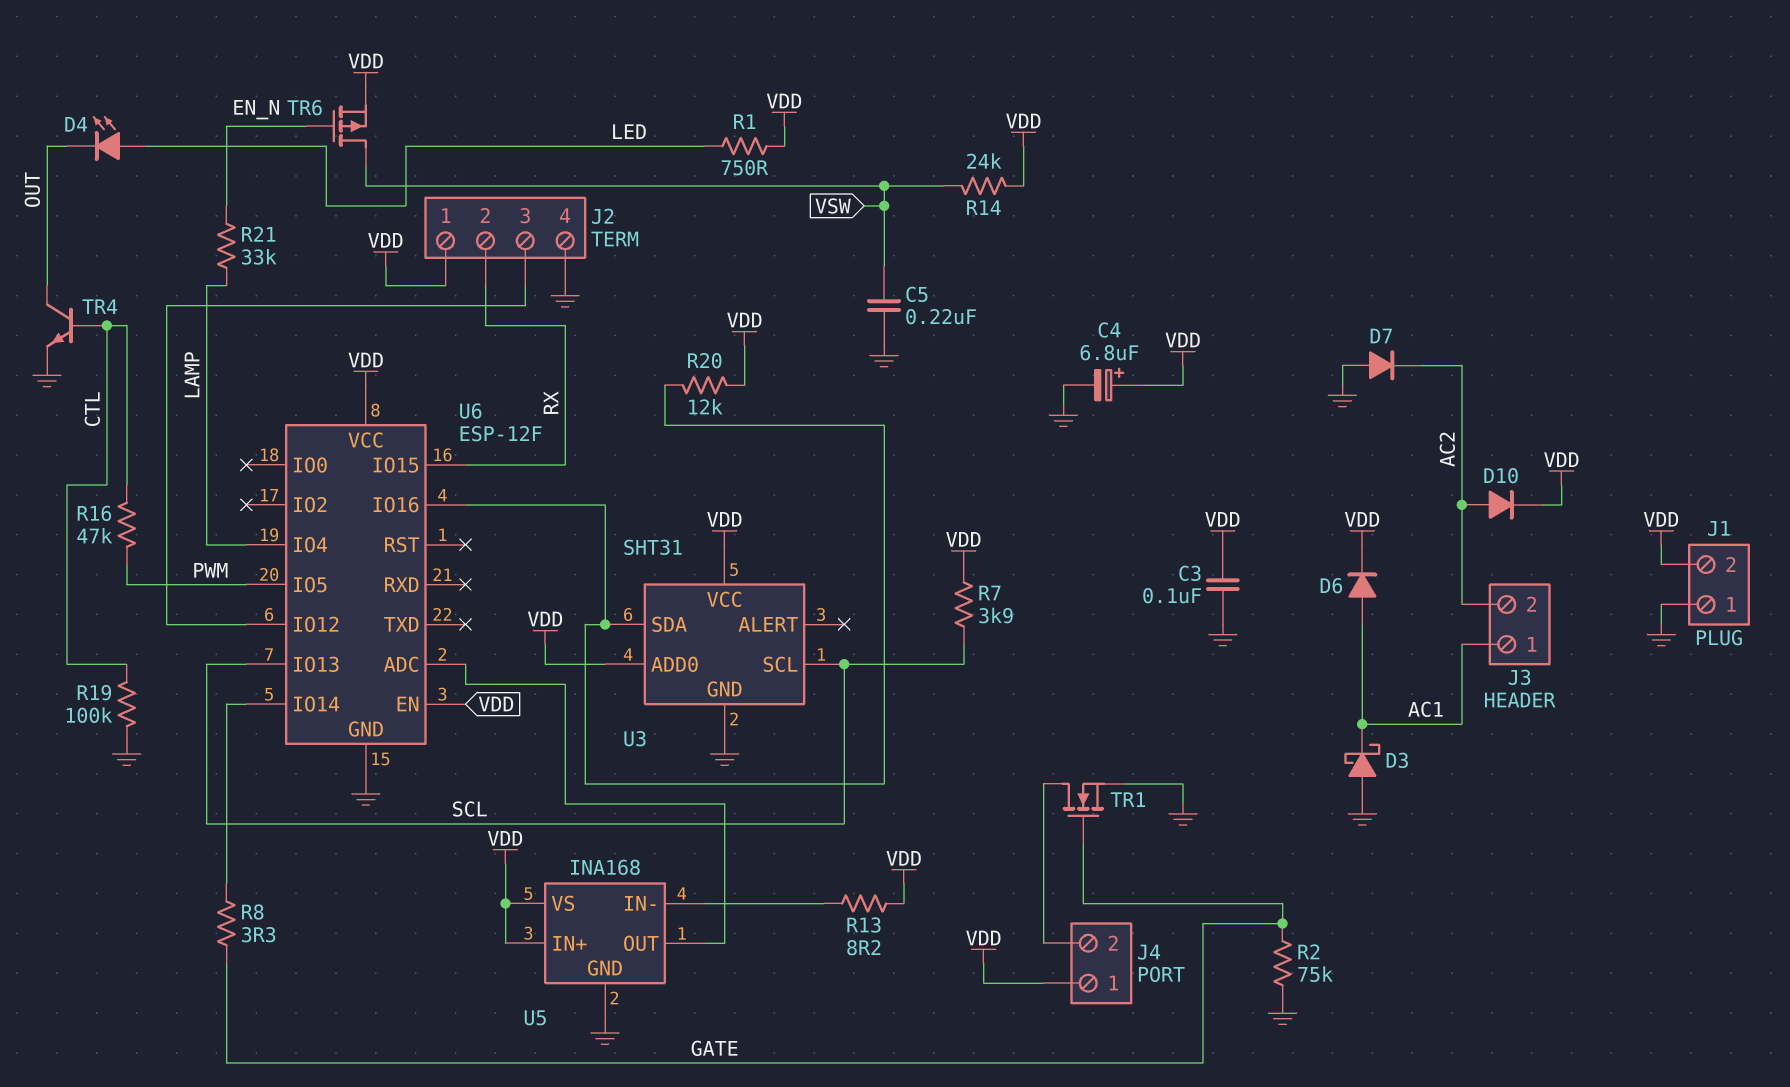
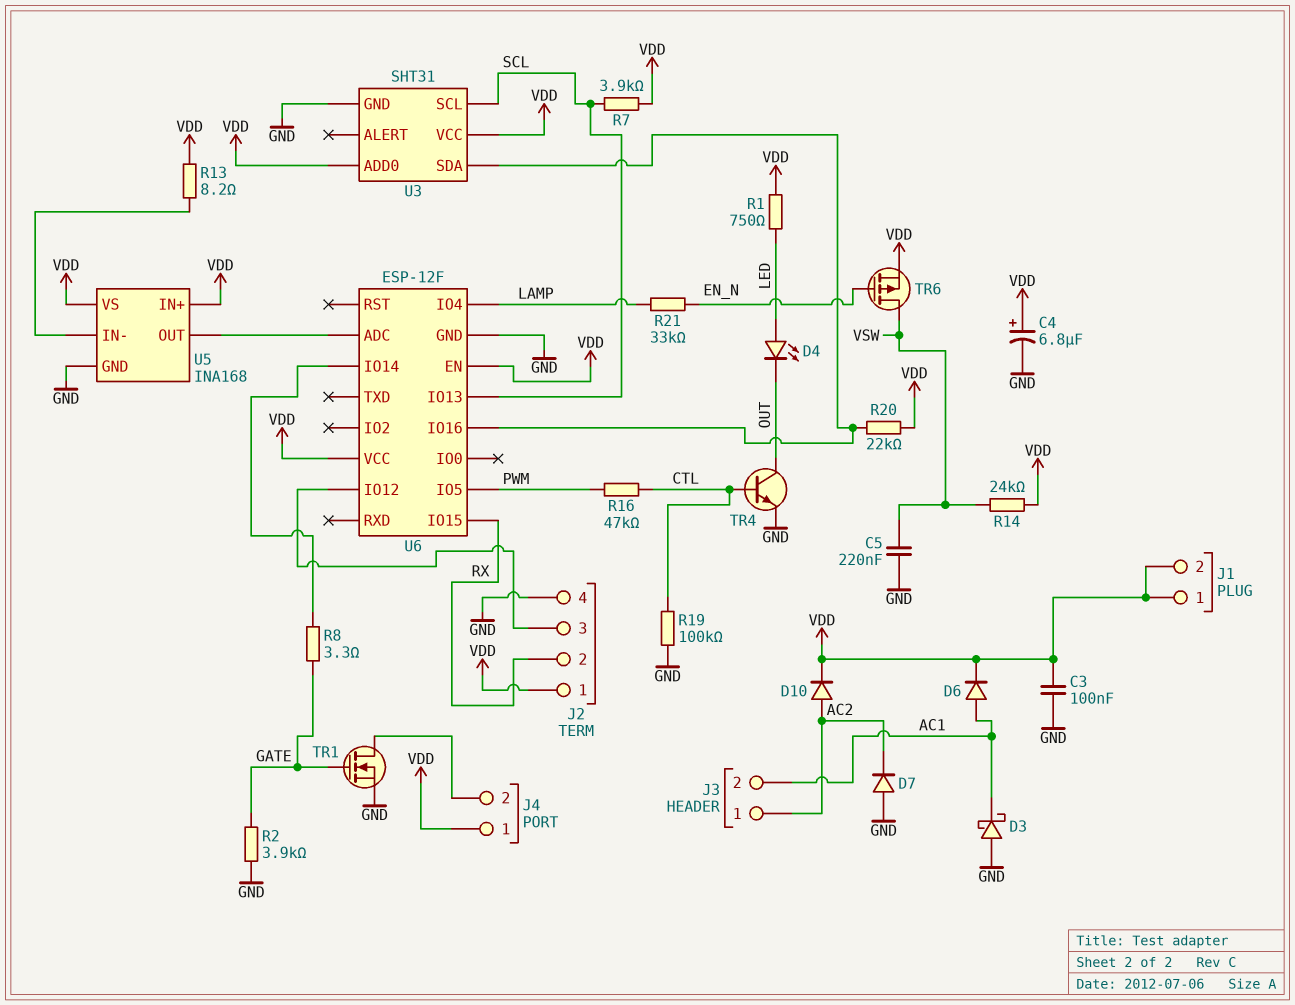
J1 pin 1: GND -> VDD
J3 pin 1: AC1 -> AC2
J3 pin 2: AC2 -> AC1
R2: 75k (GATE, GND) -> 3.9k (GATE, GND)
R20: 12k (U3/SDA, VDD) -> 22k (U3/SDA, VDD)

